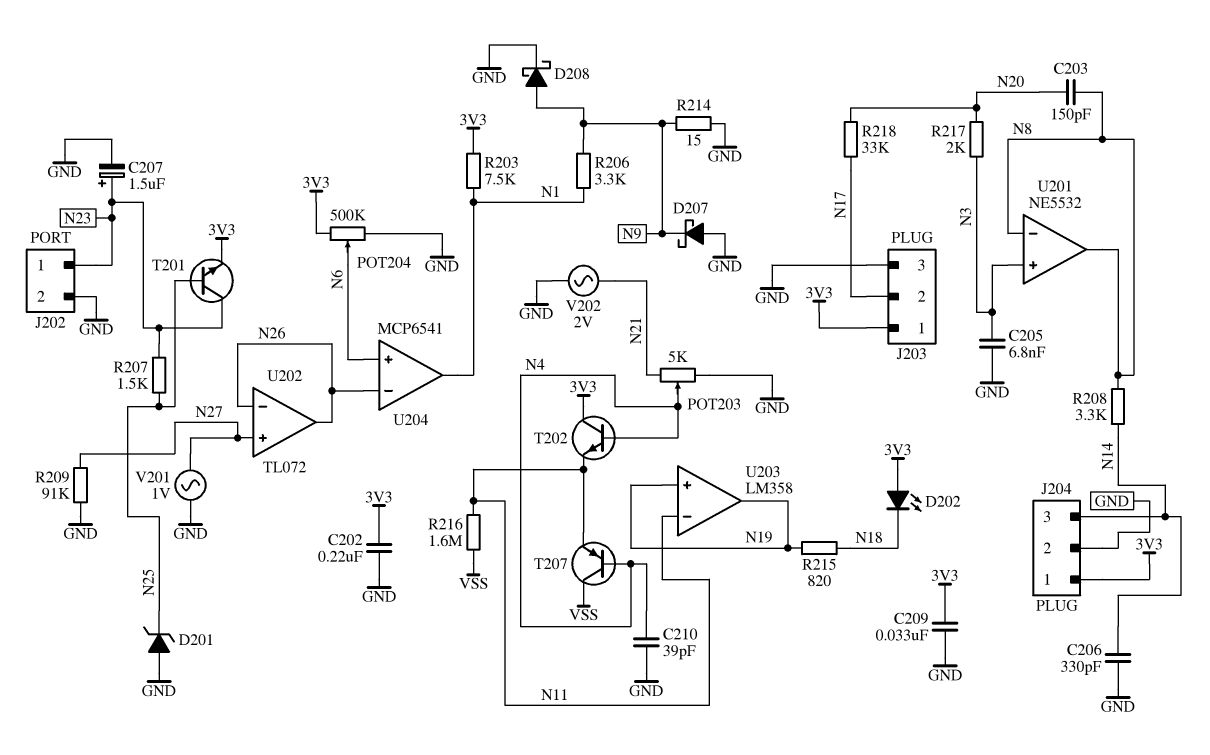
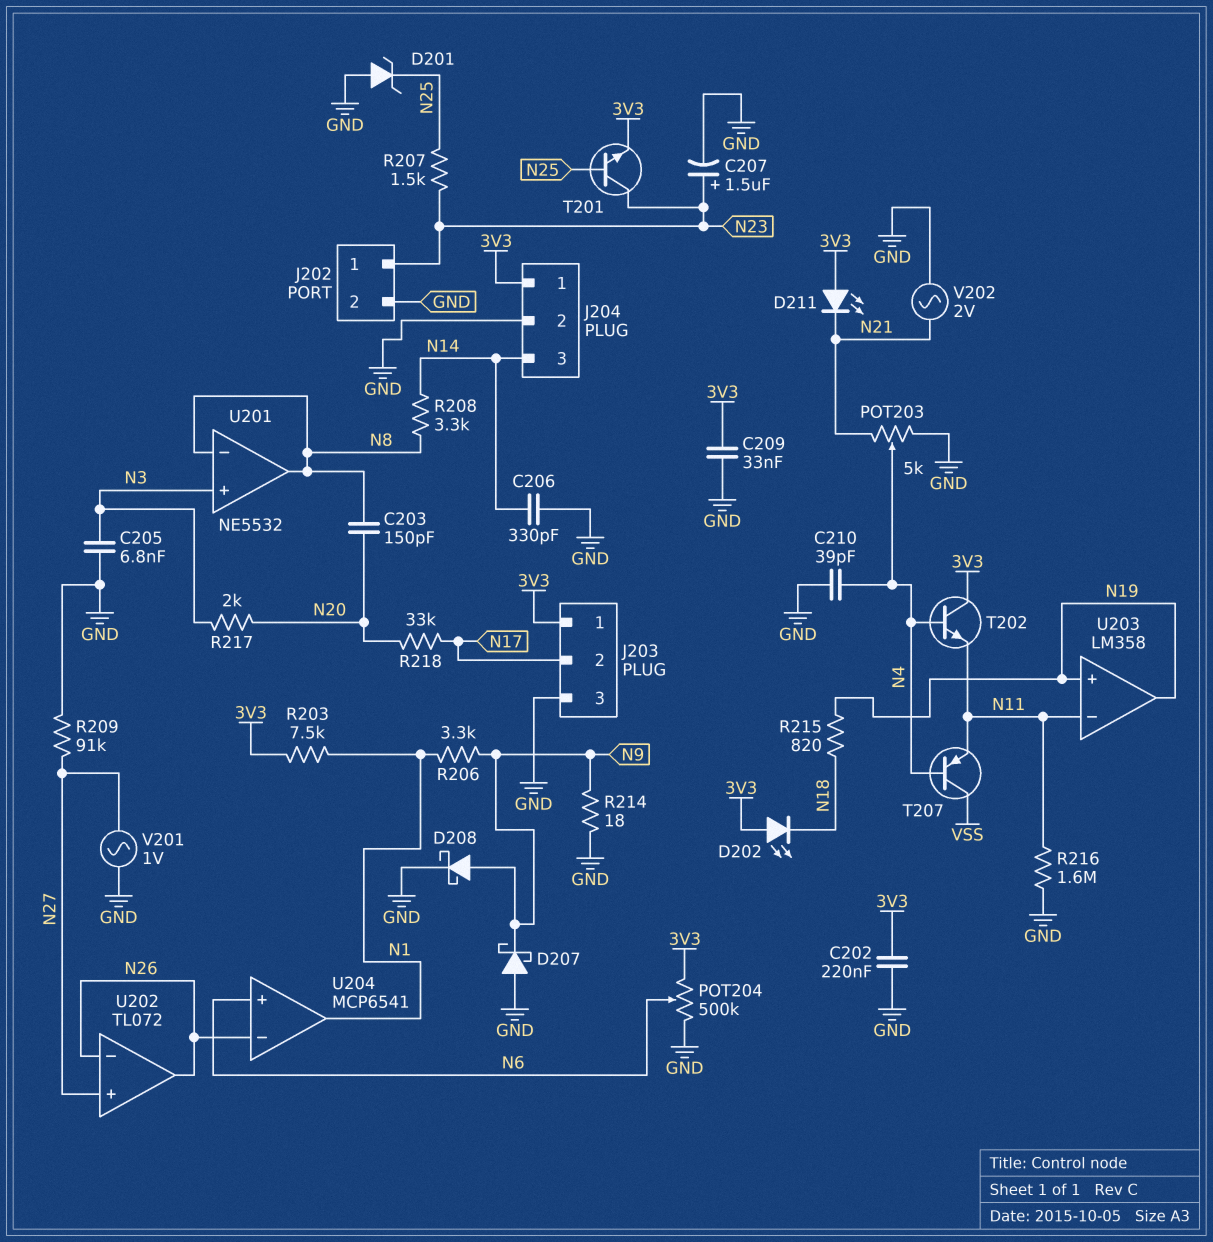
D211: none -> LED (A 3V3, K N21)
R214: 15 (GND, N9) -> 18 (GND, N9)
R216: 1.6M (N11, VSS) -> 1.6M (GND, N11)

